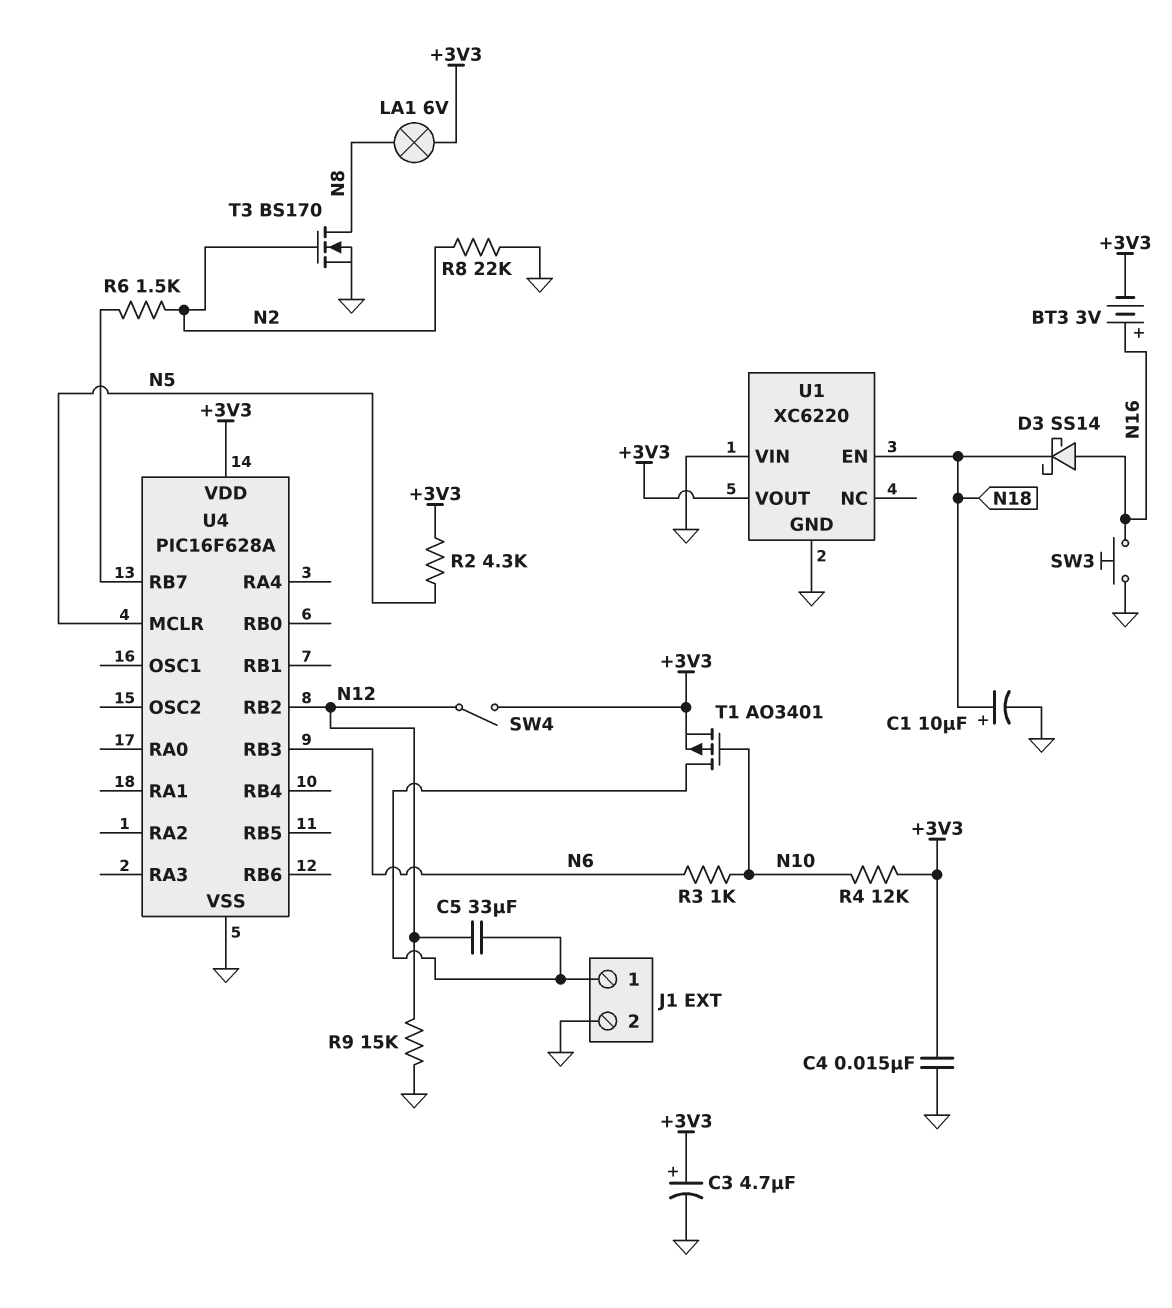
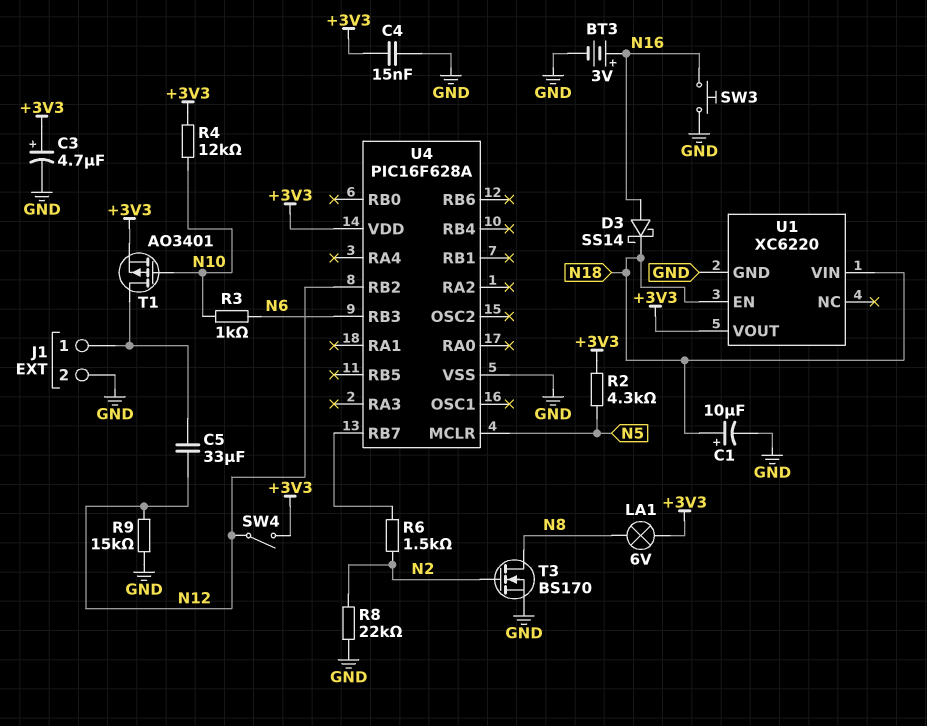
BT3: 3V (plus N16, minus +3V3) -> 3V (plus N16, minus GND)
U1 pin VIN: GND -> N18

